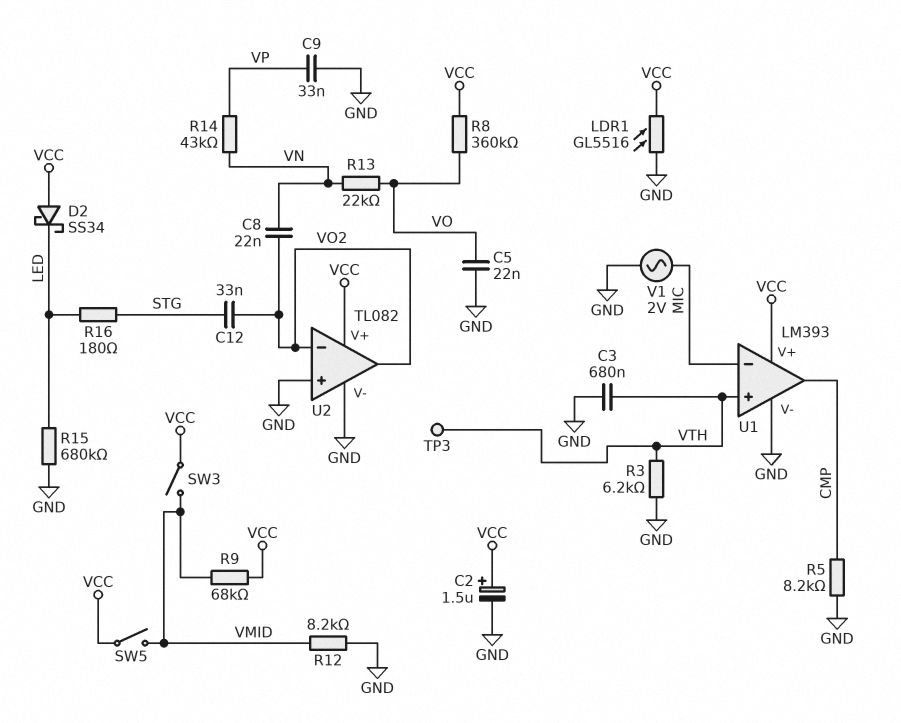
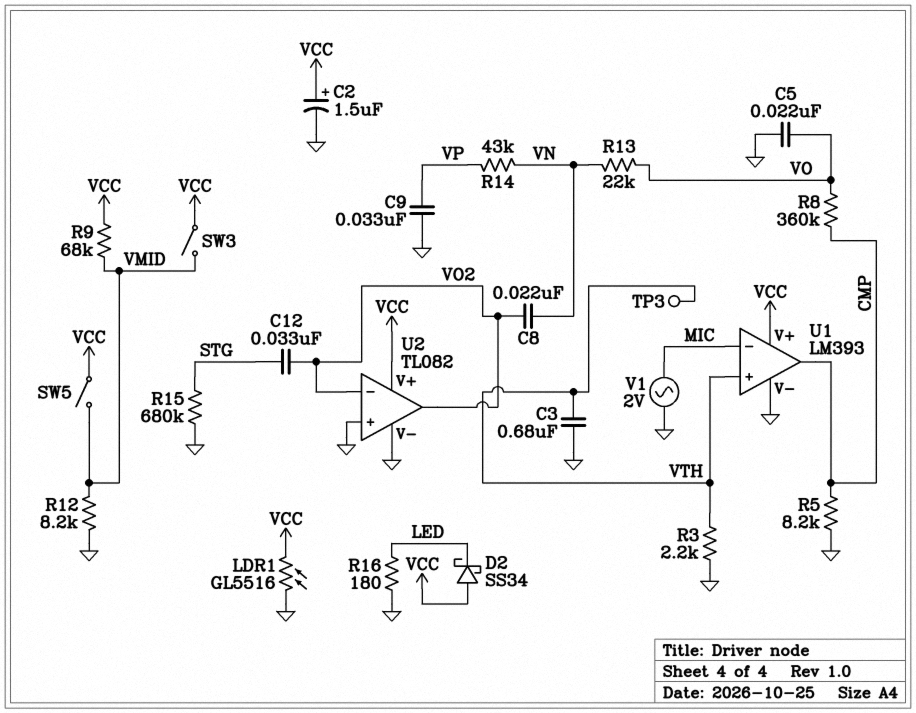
R3: 6.2k (GND, VTH) -> 2.2k (GND, VTH)
R8: 360k (VCC, VO) -> 360k (CMP, VO)
R15: 680k (GND, LED) -> 680k (GND, STG)
R16: 180 (LED, STG) -> 180 (GND, LED)

